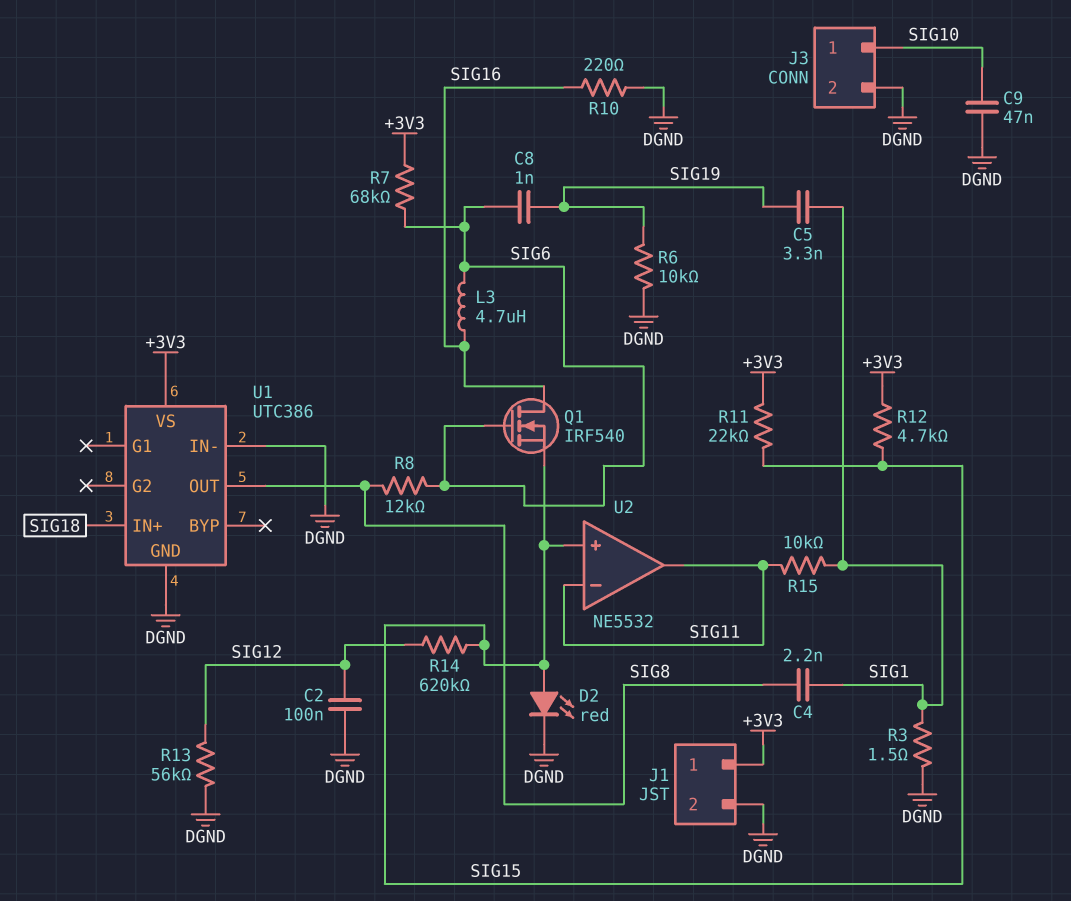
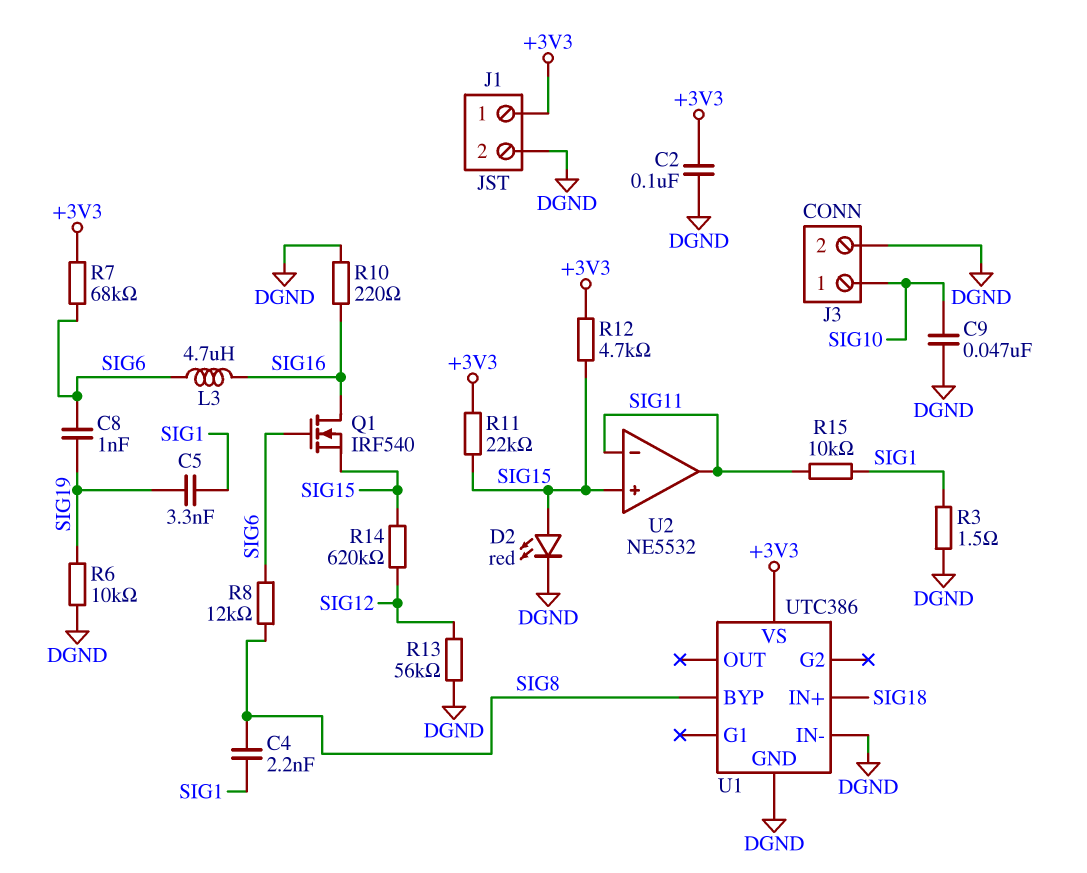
C2: 100nF (DGND, SIG12) -> 100nF (+3V3, DGND)
U1 pin BYP: none -> SIG8
U1 pin OUT: SIG8 -> none

